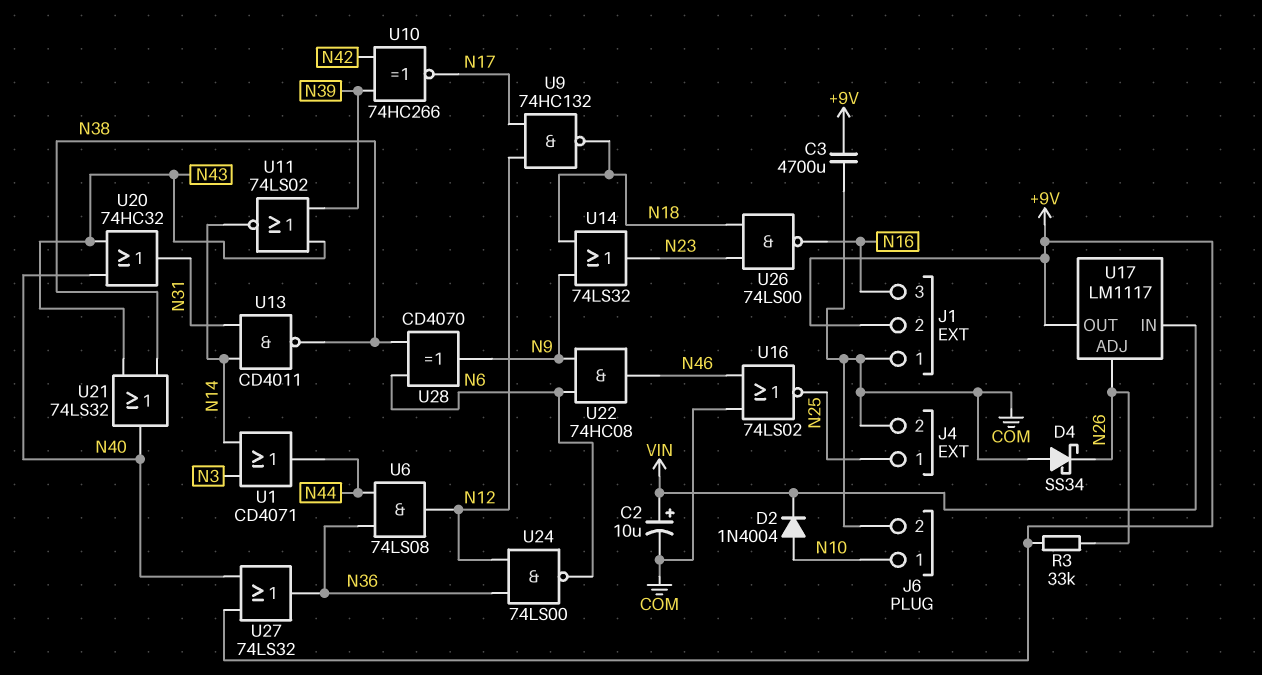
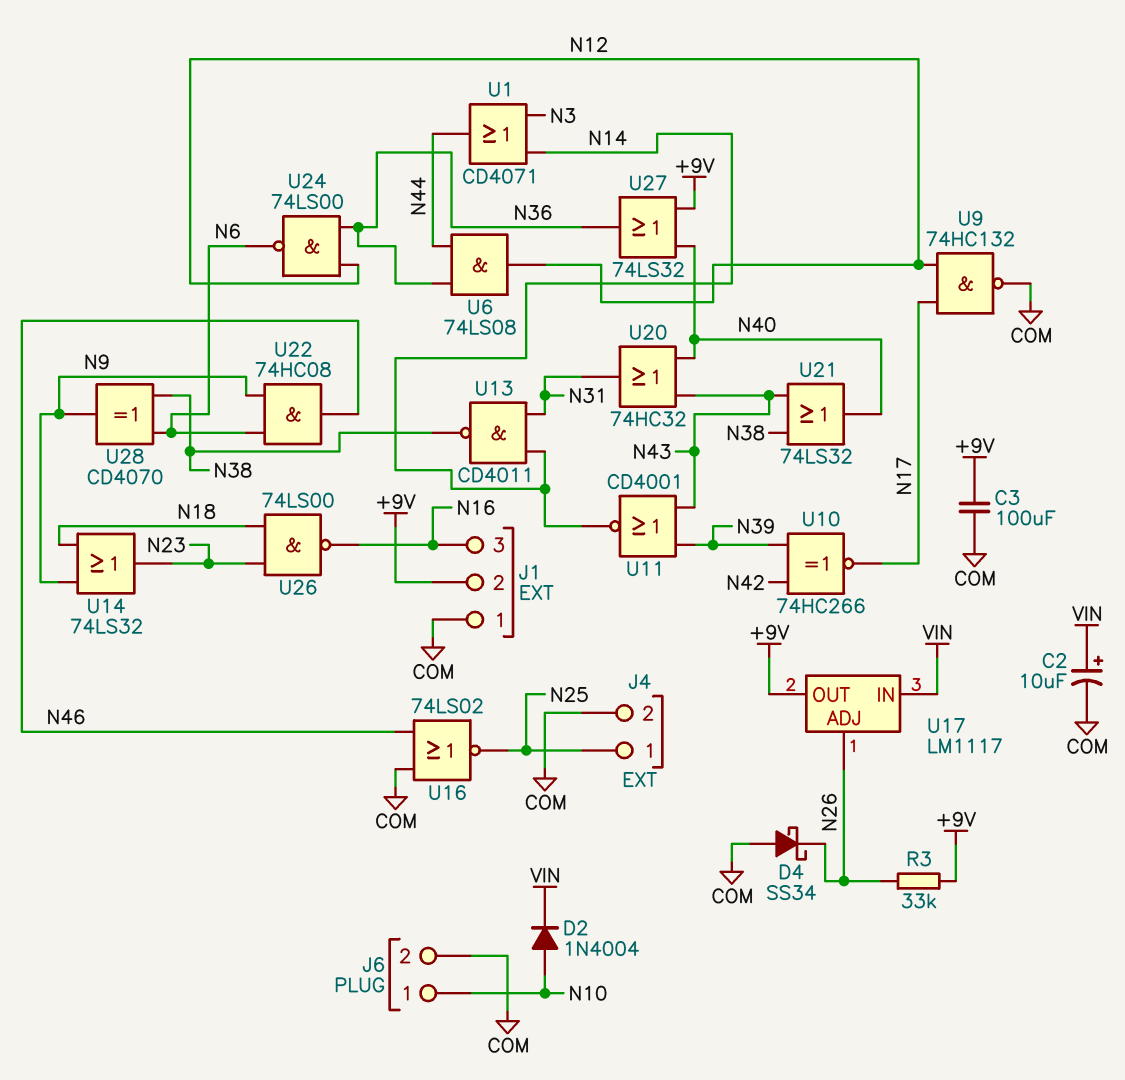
C3: 4700uF (+9V, COM) -> 100uF (+9V, COM)
U9: NAND 74HC132 (in N12, in N17, out N18) -> NAND 74HC132 (in N12, in N17, out COM)
U11: NOR 74LS02 (in N39, in N43, out N14) -> NOR CD4001 (in N39, in N43, out N14)

